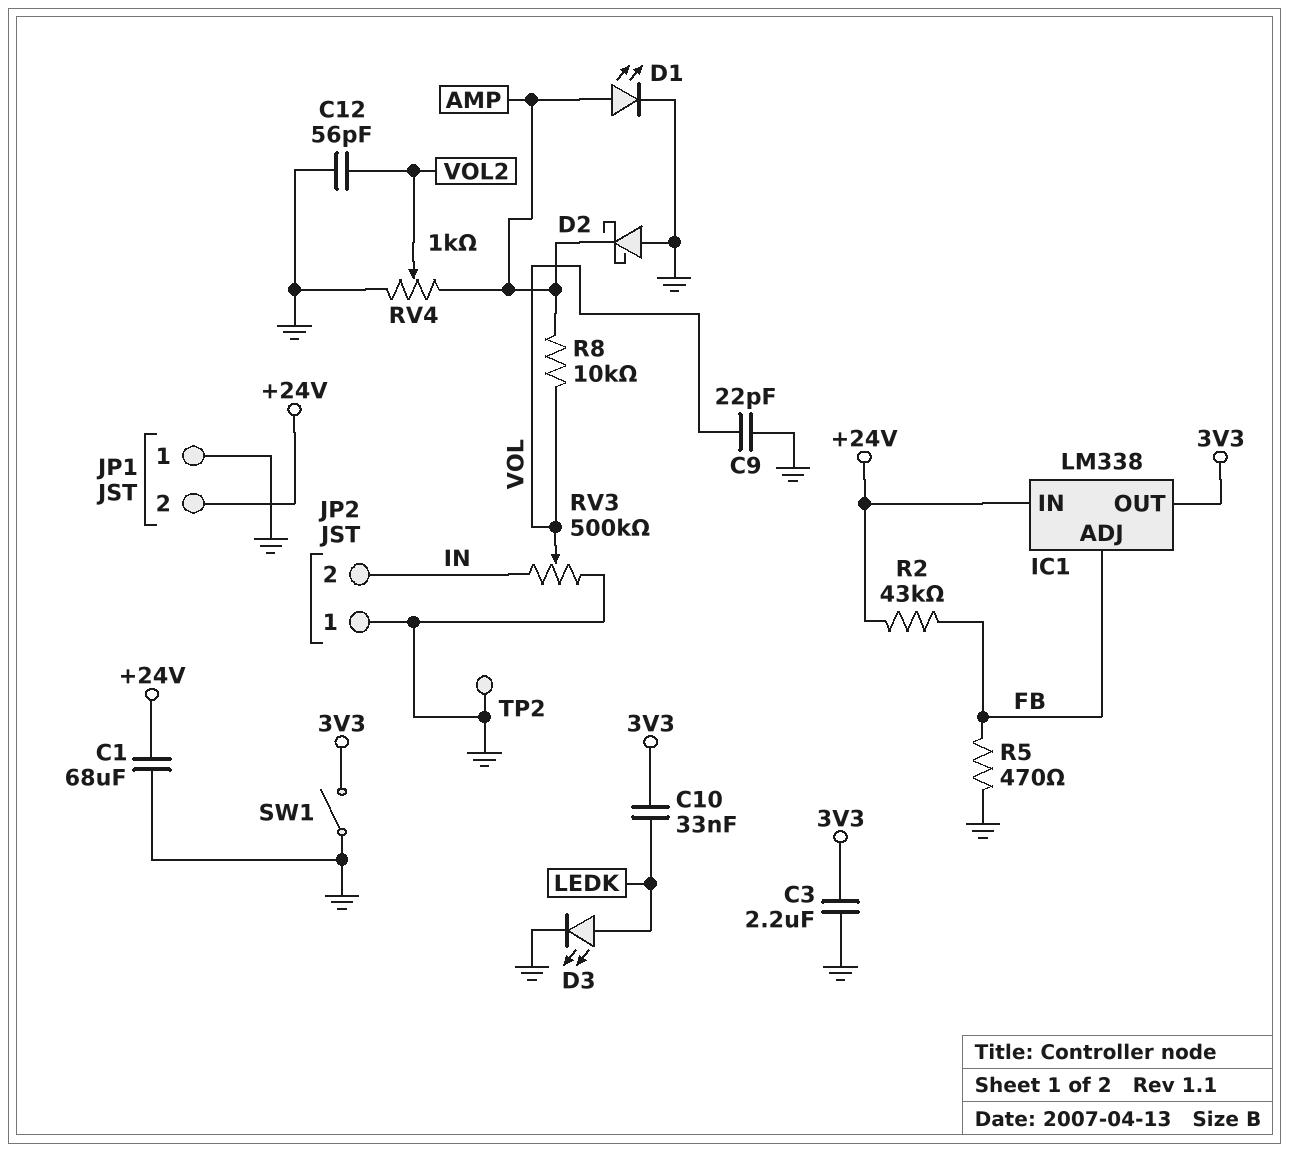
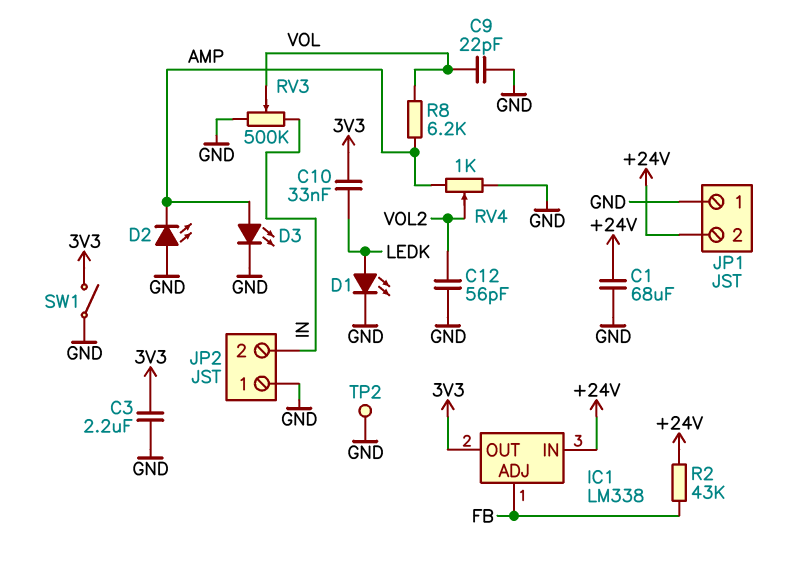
D1: LED (A AMP, K GND) -> LED (A LEDK, K GND)
D2: schottky (A GND, K AMP) -> LED (A GND, K AMP)
D3: LED (A LEDK, K GND) -> LED (A AMP, K GND)
R5: 470 (FB, GND) -> none
R8: 10k (AMP, VOL) -> 6.2k (AMP, VOL)

